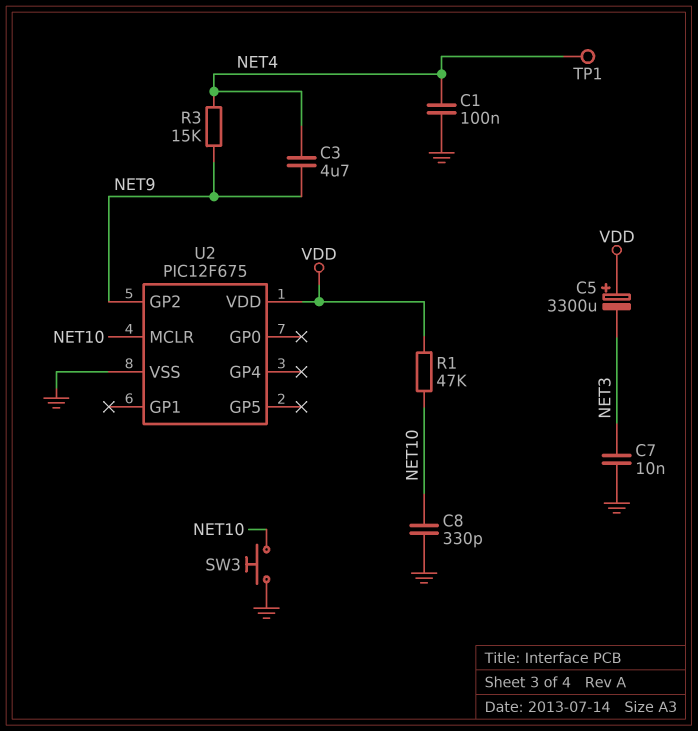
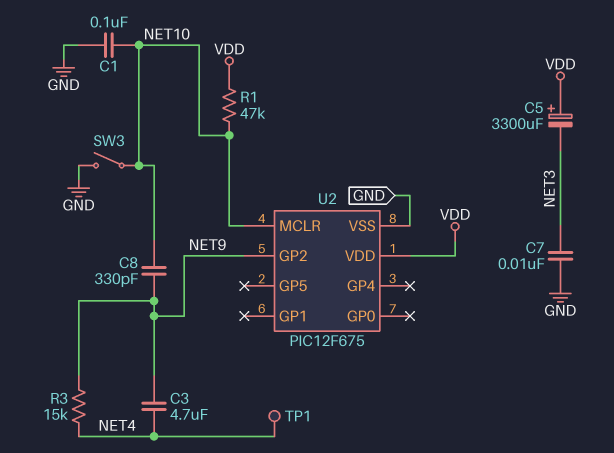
C1: 100nF (GND, NET4) -> 100nF (GND, NET10)
C8: 330pF (GND, NET10) -> 330pF (NET9, NET10)
SW3: button (GND, NET10) -> switch (GND, NET10)

